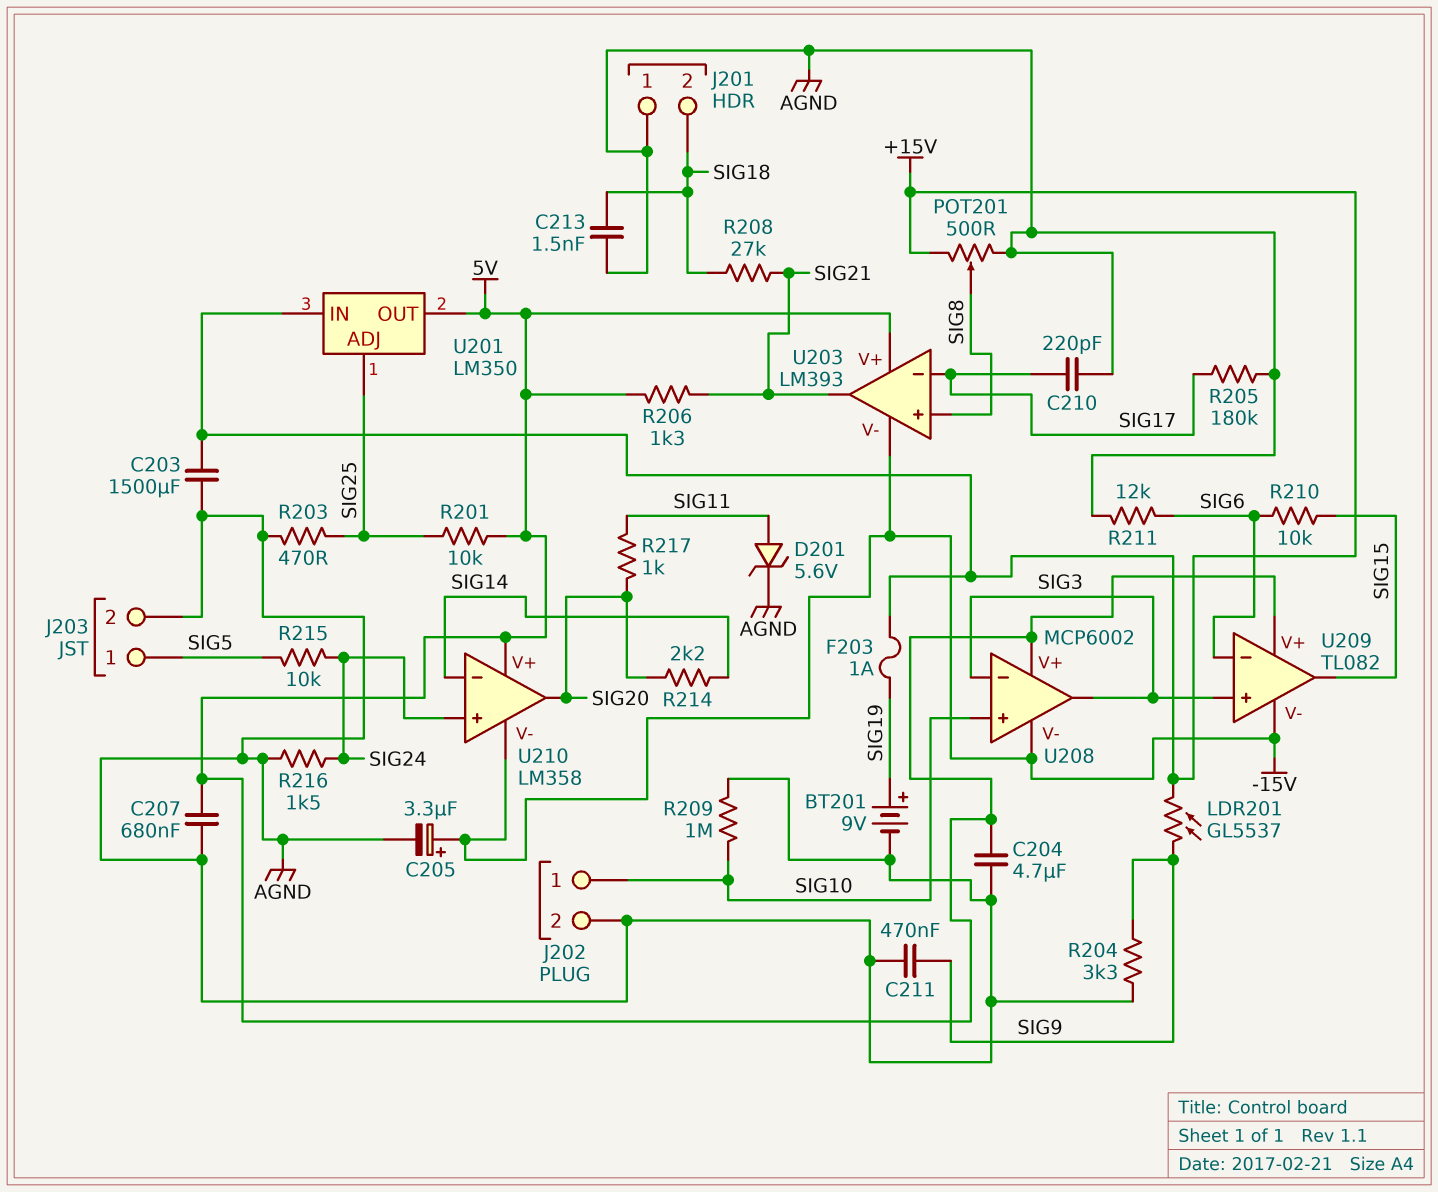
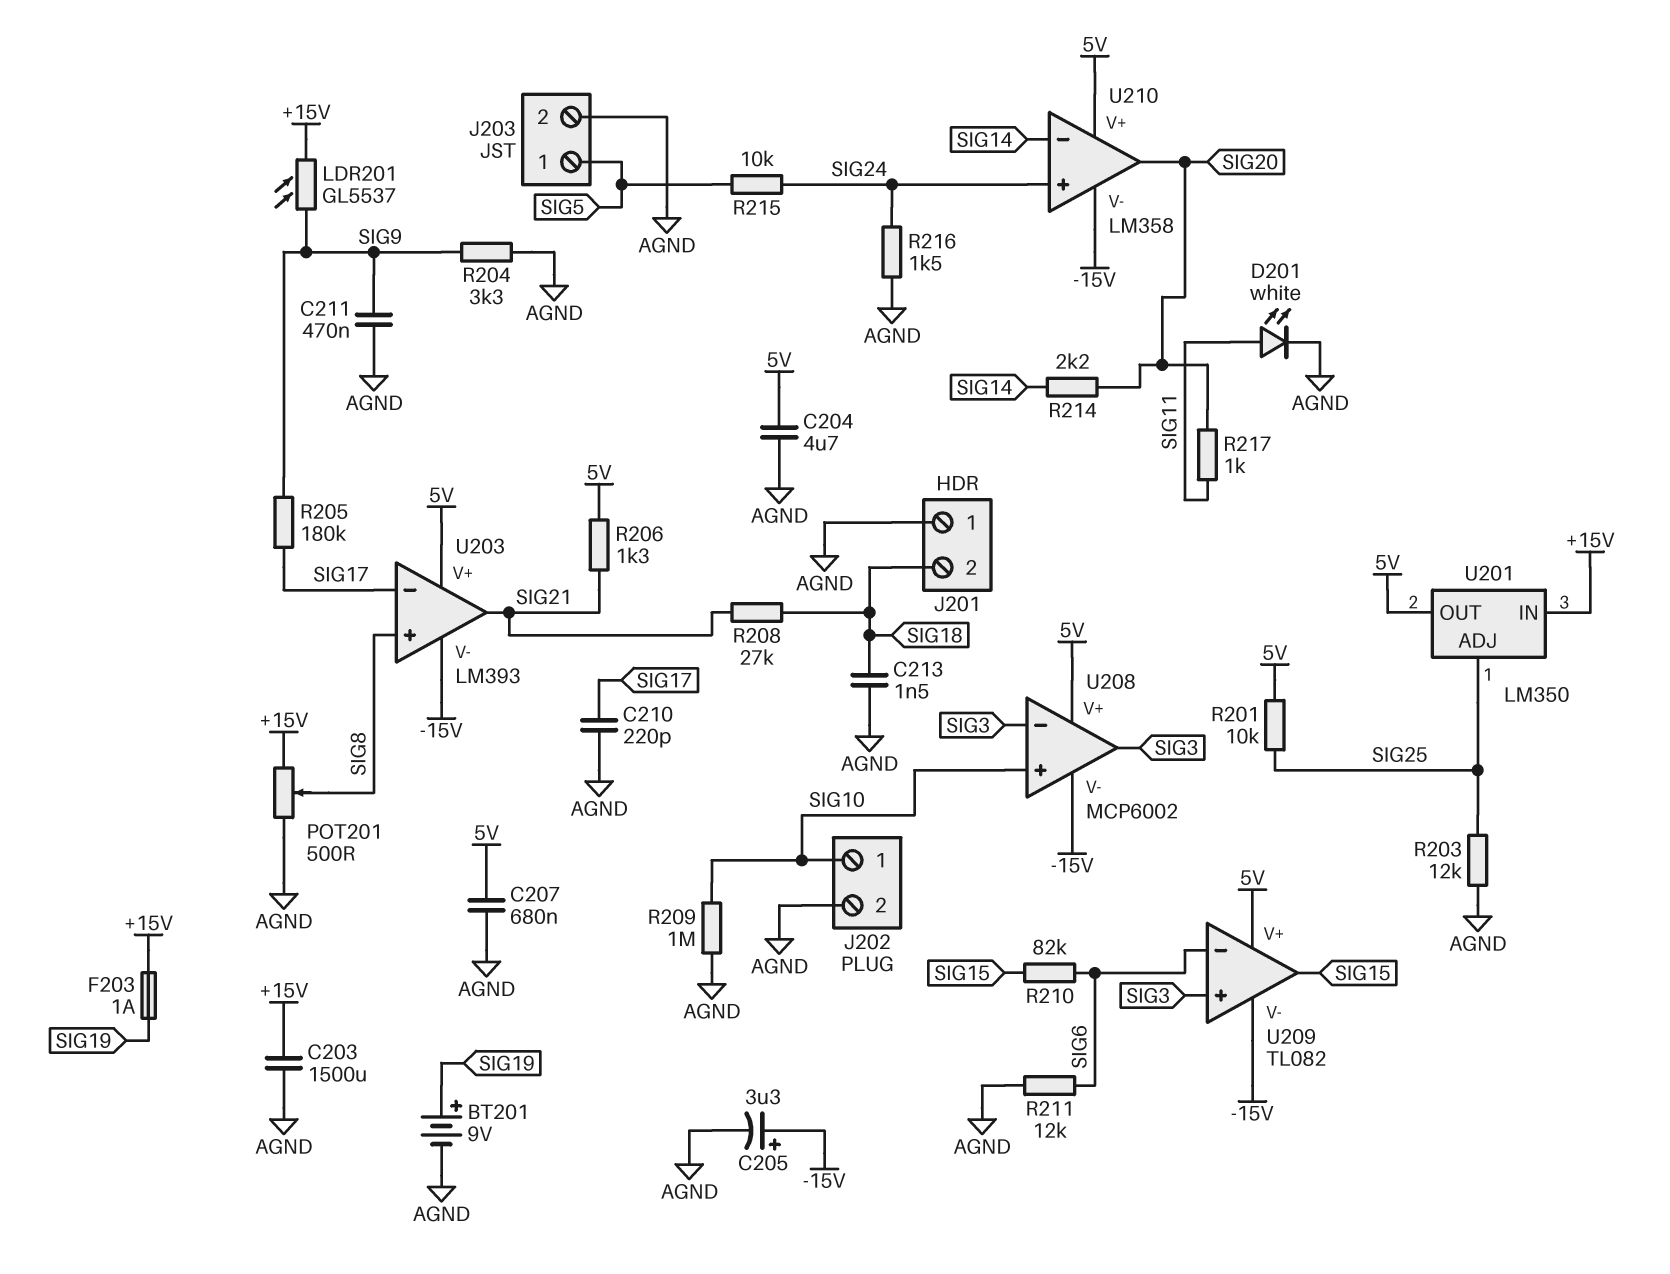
D201: zener 5.6V (A SIG11, K AGND) -> LED white (A SIG11, K AGND)
R203: 470 (AGND, SIG25) -> 12k (AGND, SIG25)
R205: 180k (AGND, SIG17) -> 180k (SIG9, SIG17)
R210: 10k (SIG6, SIG15) -> 82k (SIG6, SIG15)

